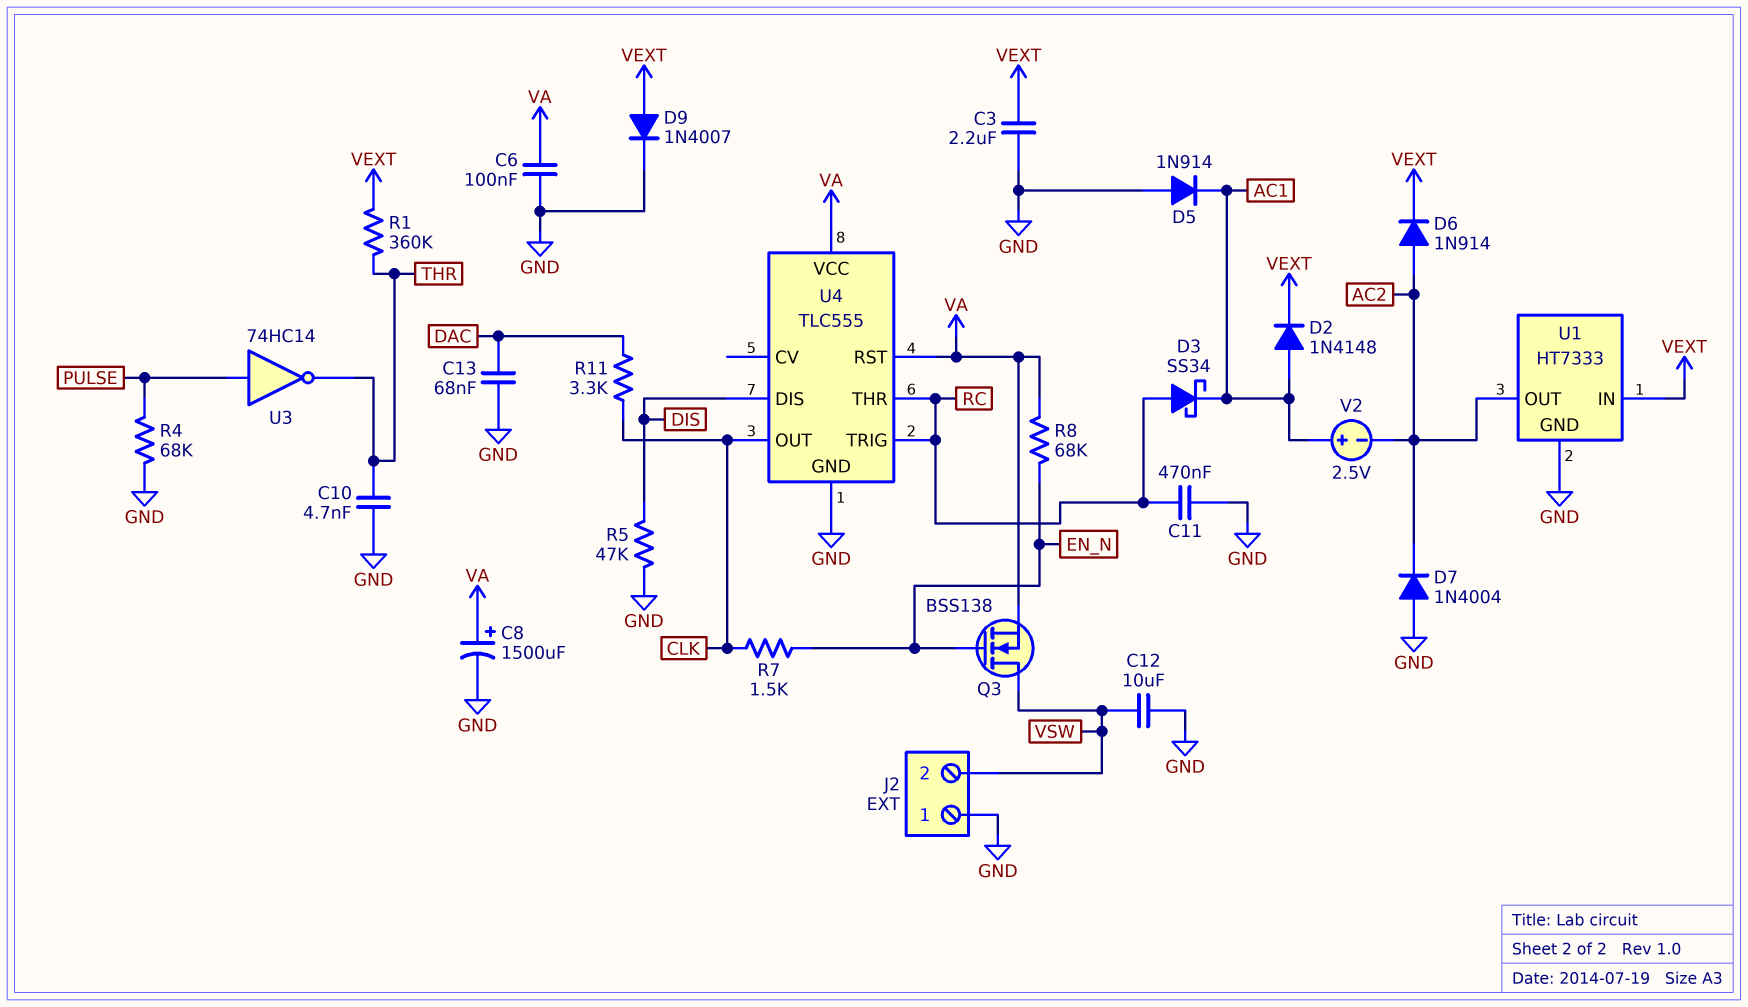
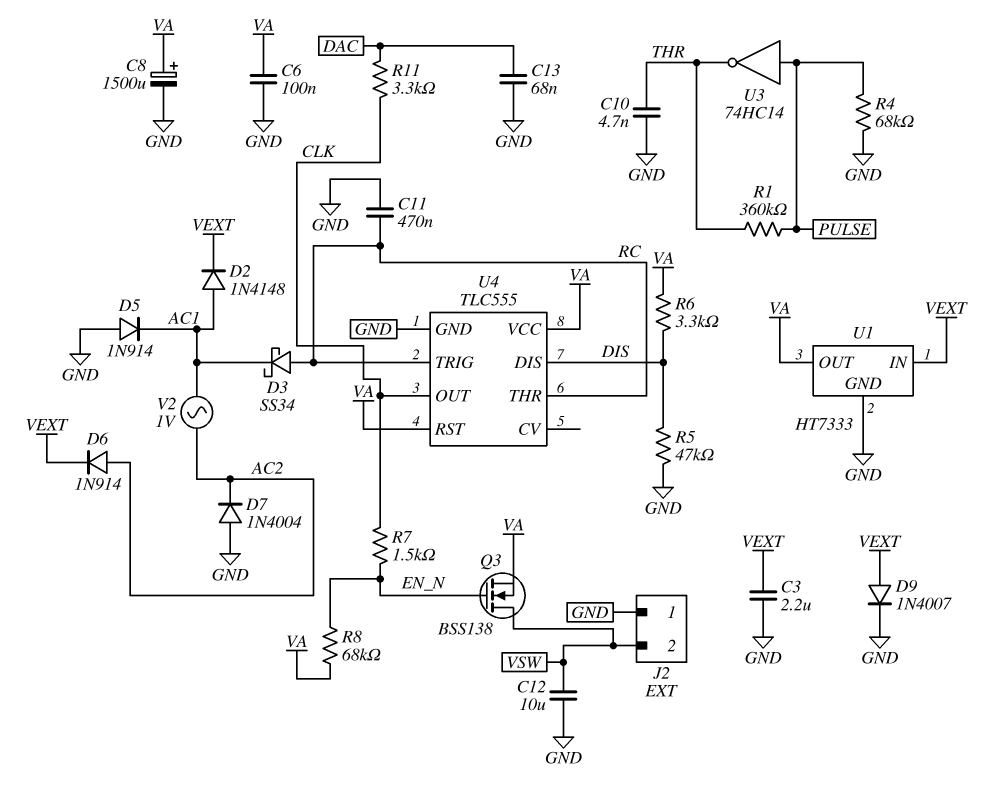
R1: 360k (THR, VEXT) -> 360k (PULSE, THR)
R6: none -> 3.3k (DIS, VA)
U1 pin OUT: AC2 -> VA
V2: 2.5V (plus AC1, minus AC2) -> AC 1V (AC1, AC2)

